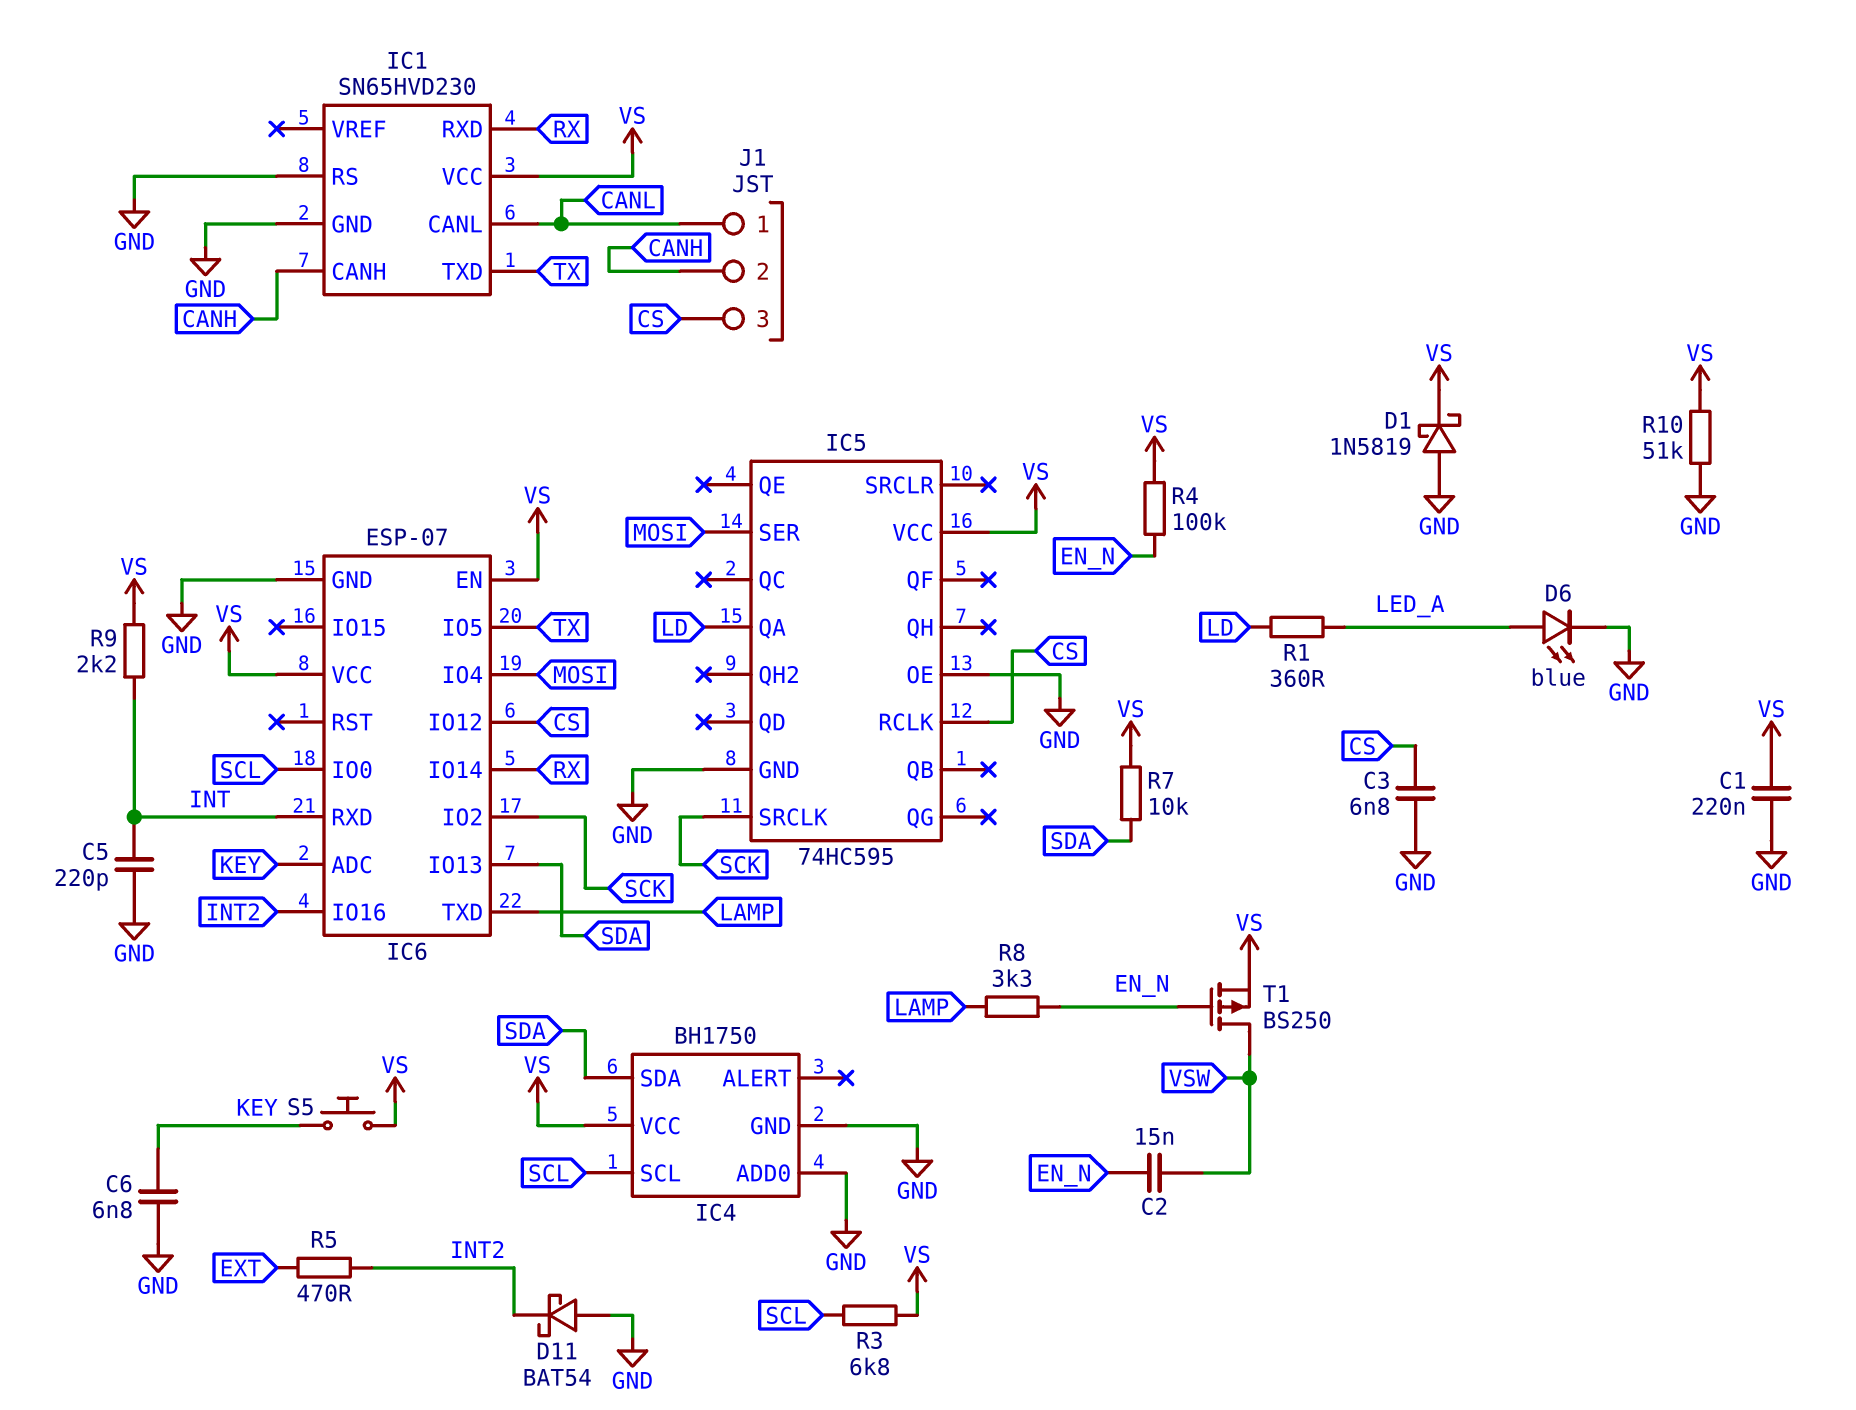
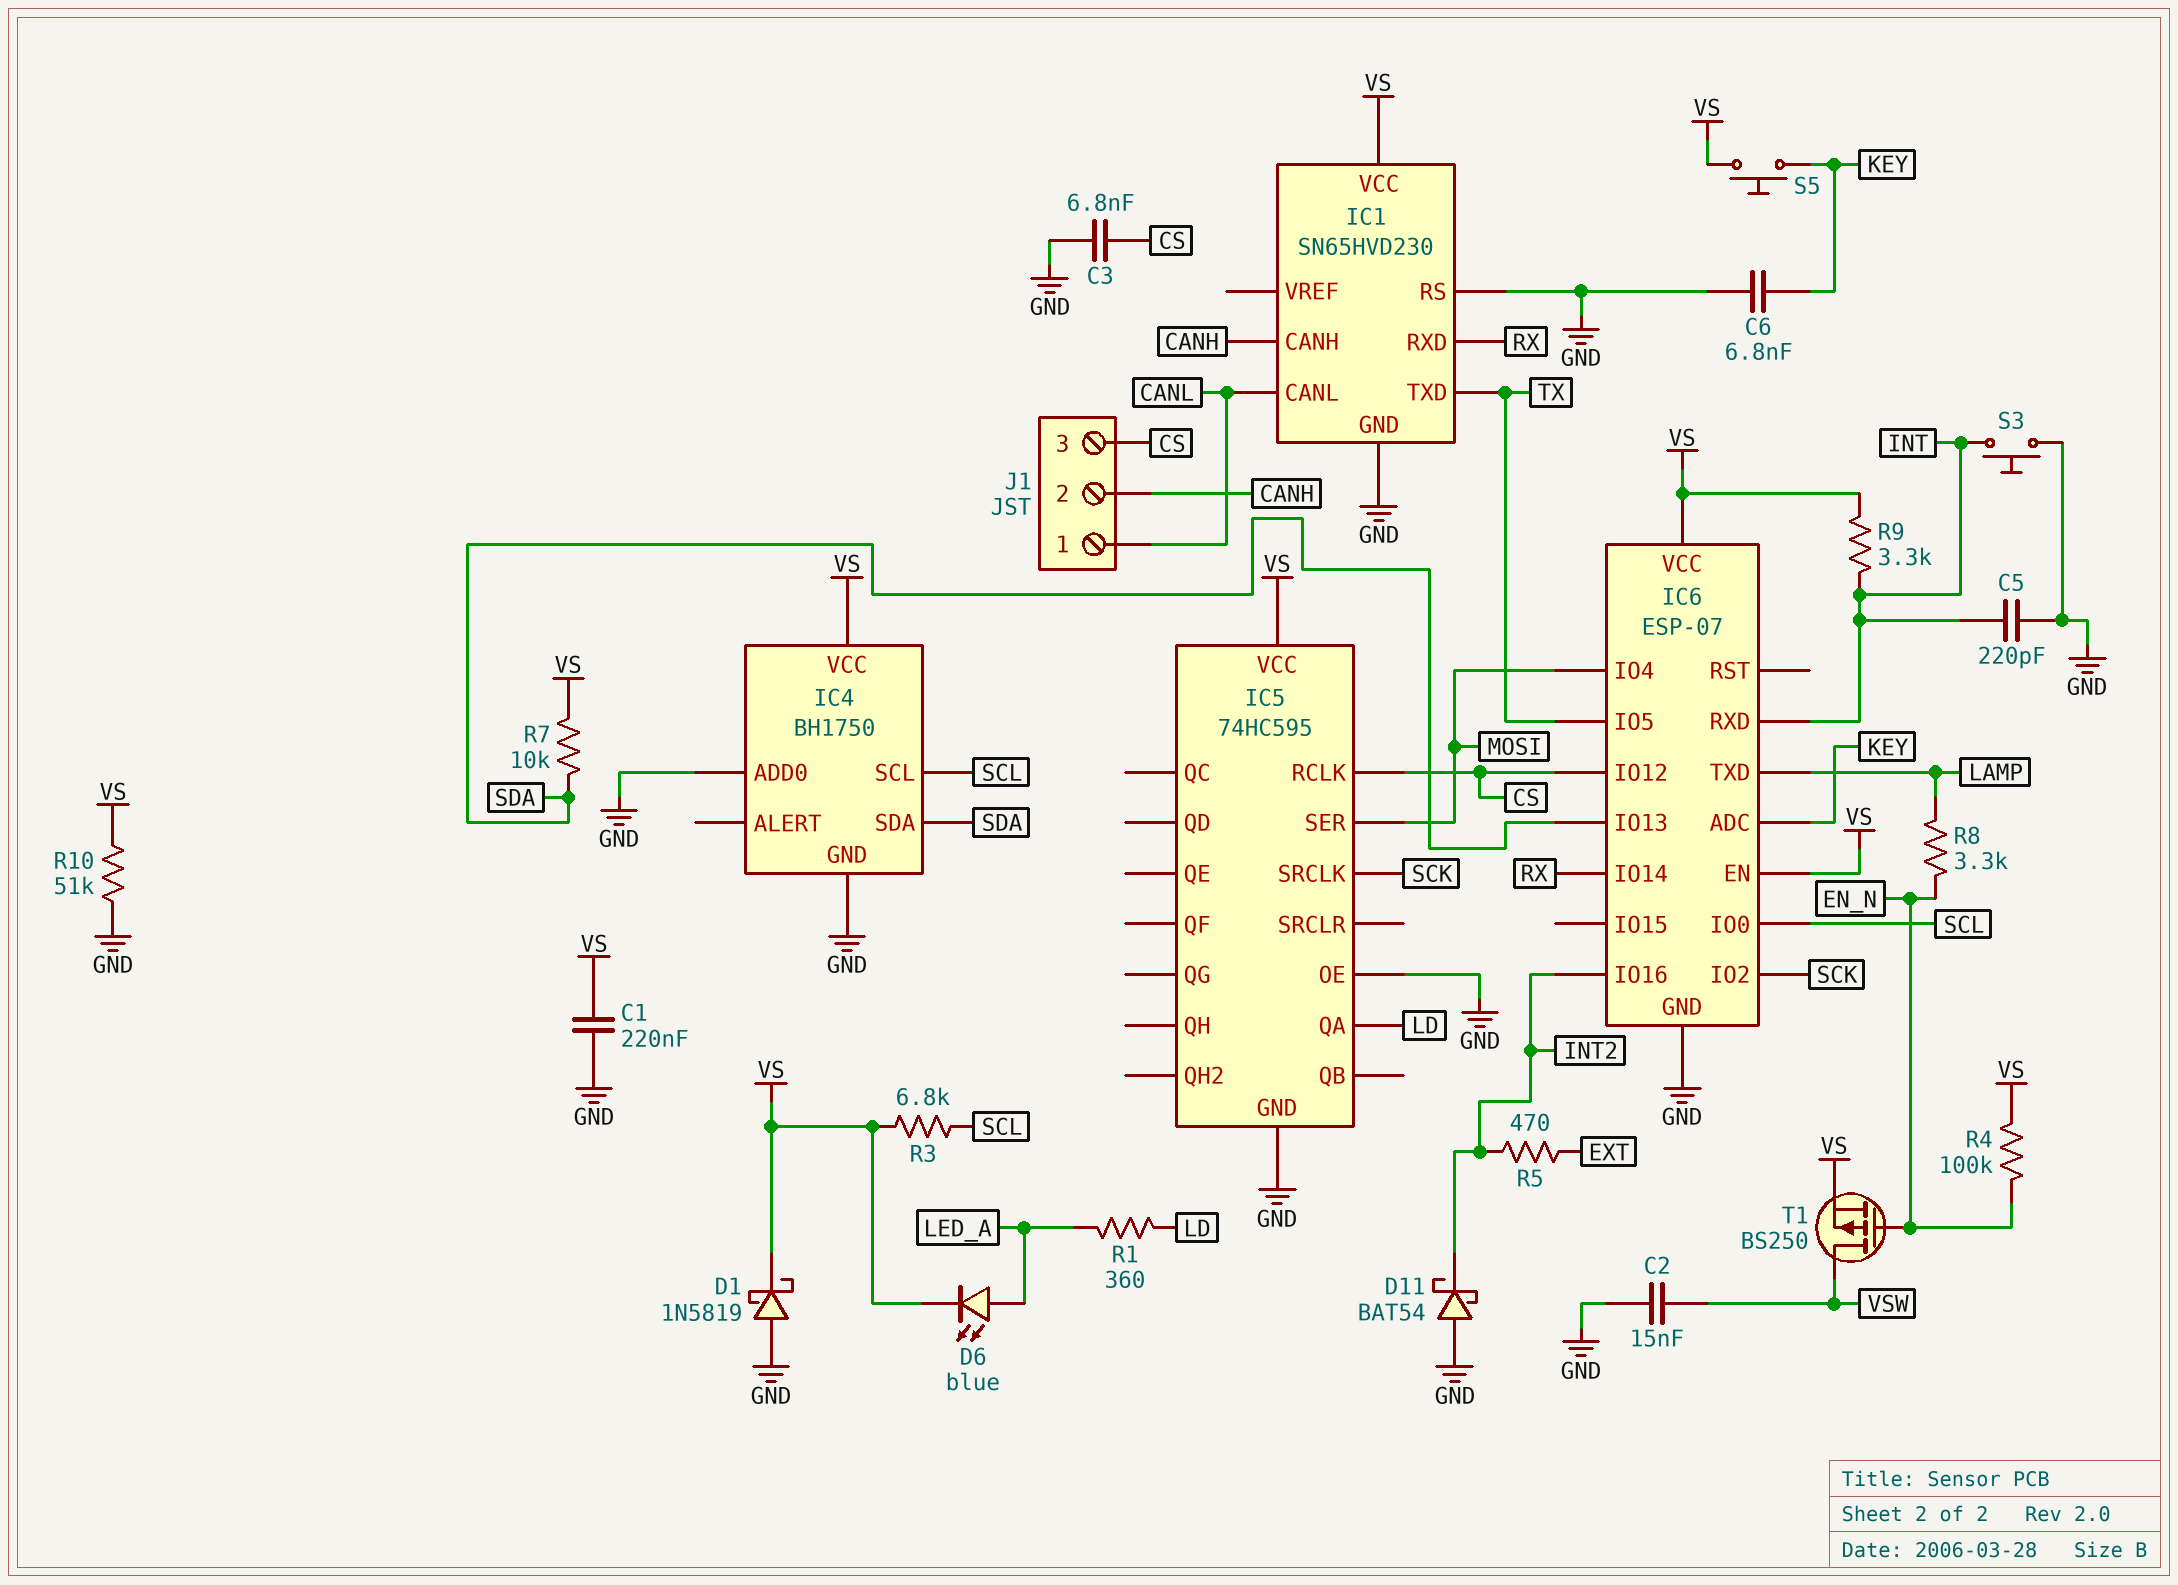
C2: 15nF (EN_N, VSW) -> 15nF (GND, VSW)
D6: LED blue (A LED_A, K GND) -> LED blue (A LED_A, K VS)
R9: 2.2k (INT, VS) -> 3.3k (INT, VS)
S3: none -> button (GND, INT)

